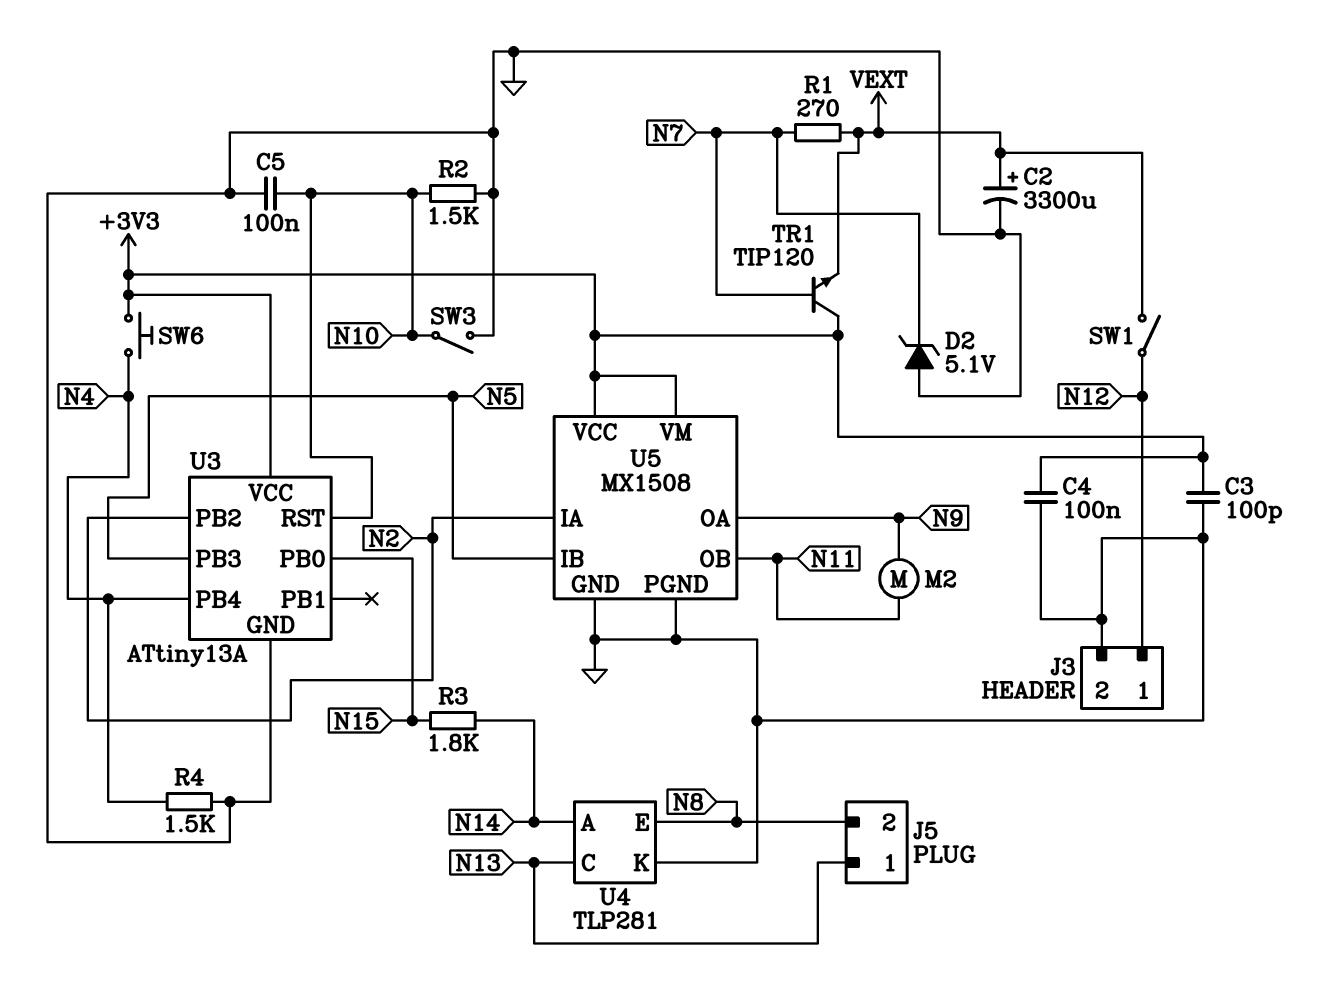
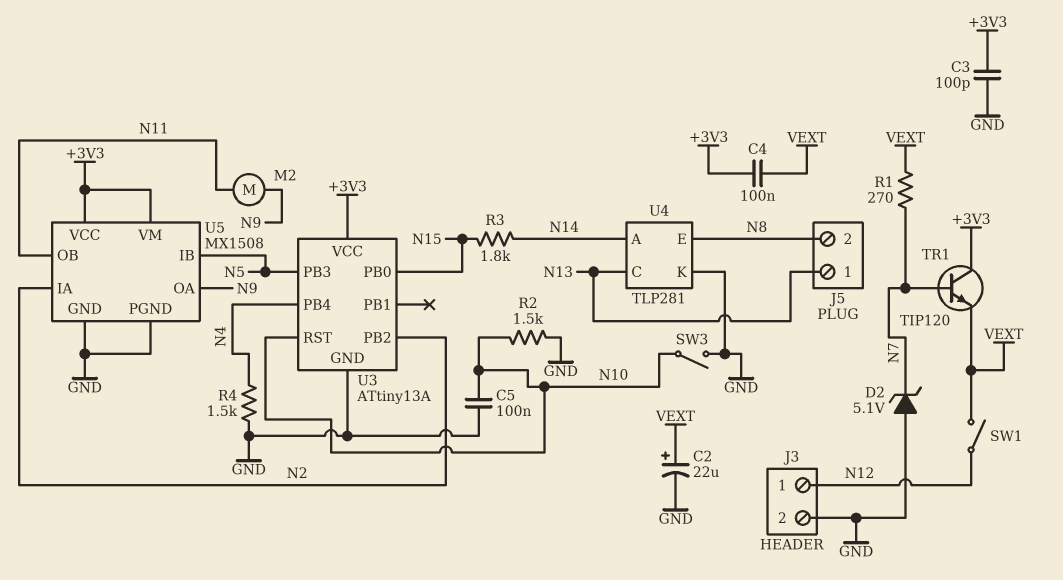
C2: 3300uF (plus VEXT, minus GND) -> 22uF (plus VEXT, minus GND)
C4: 100nF (+3V3, GND) -> 100nF (+3V3, VEXT)
SW6: button (+3V3, N4) -> none

